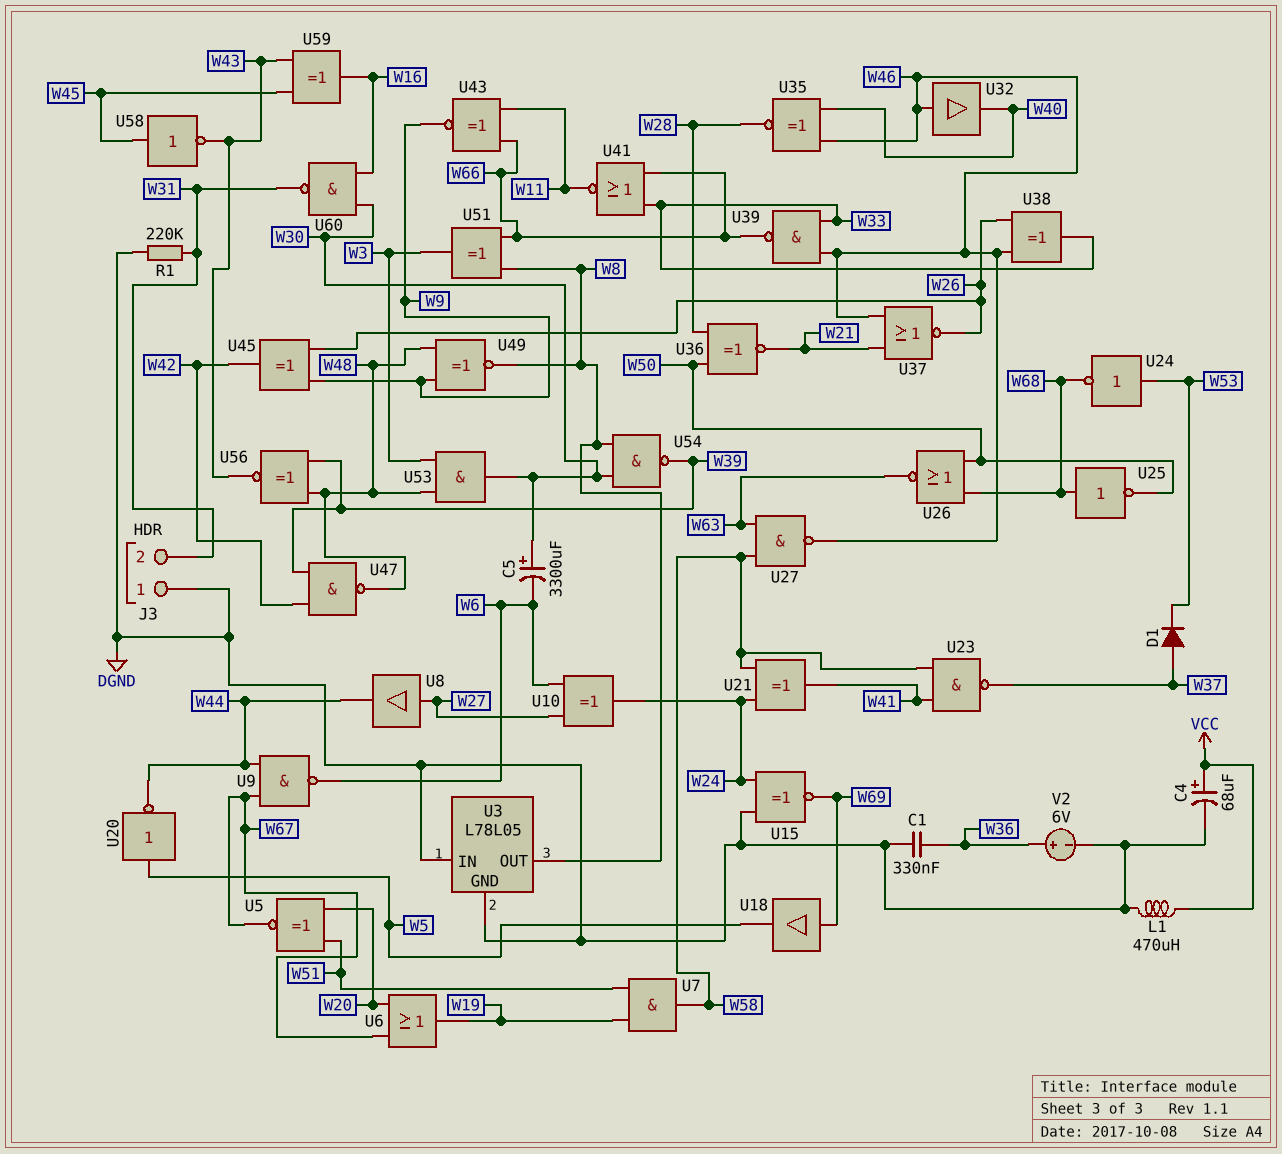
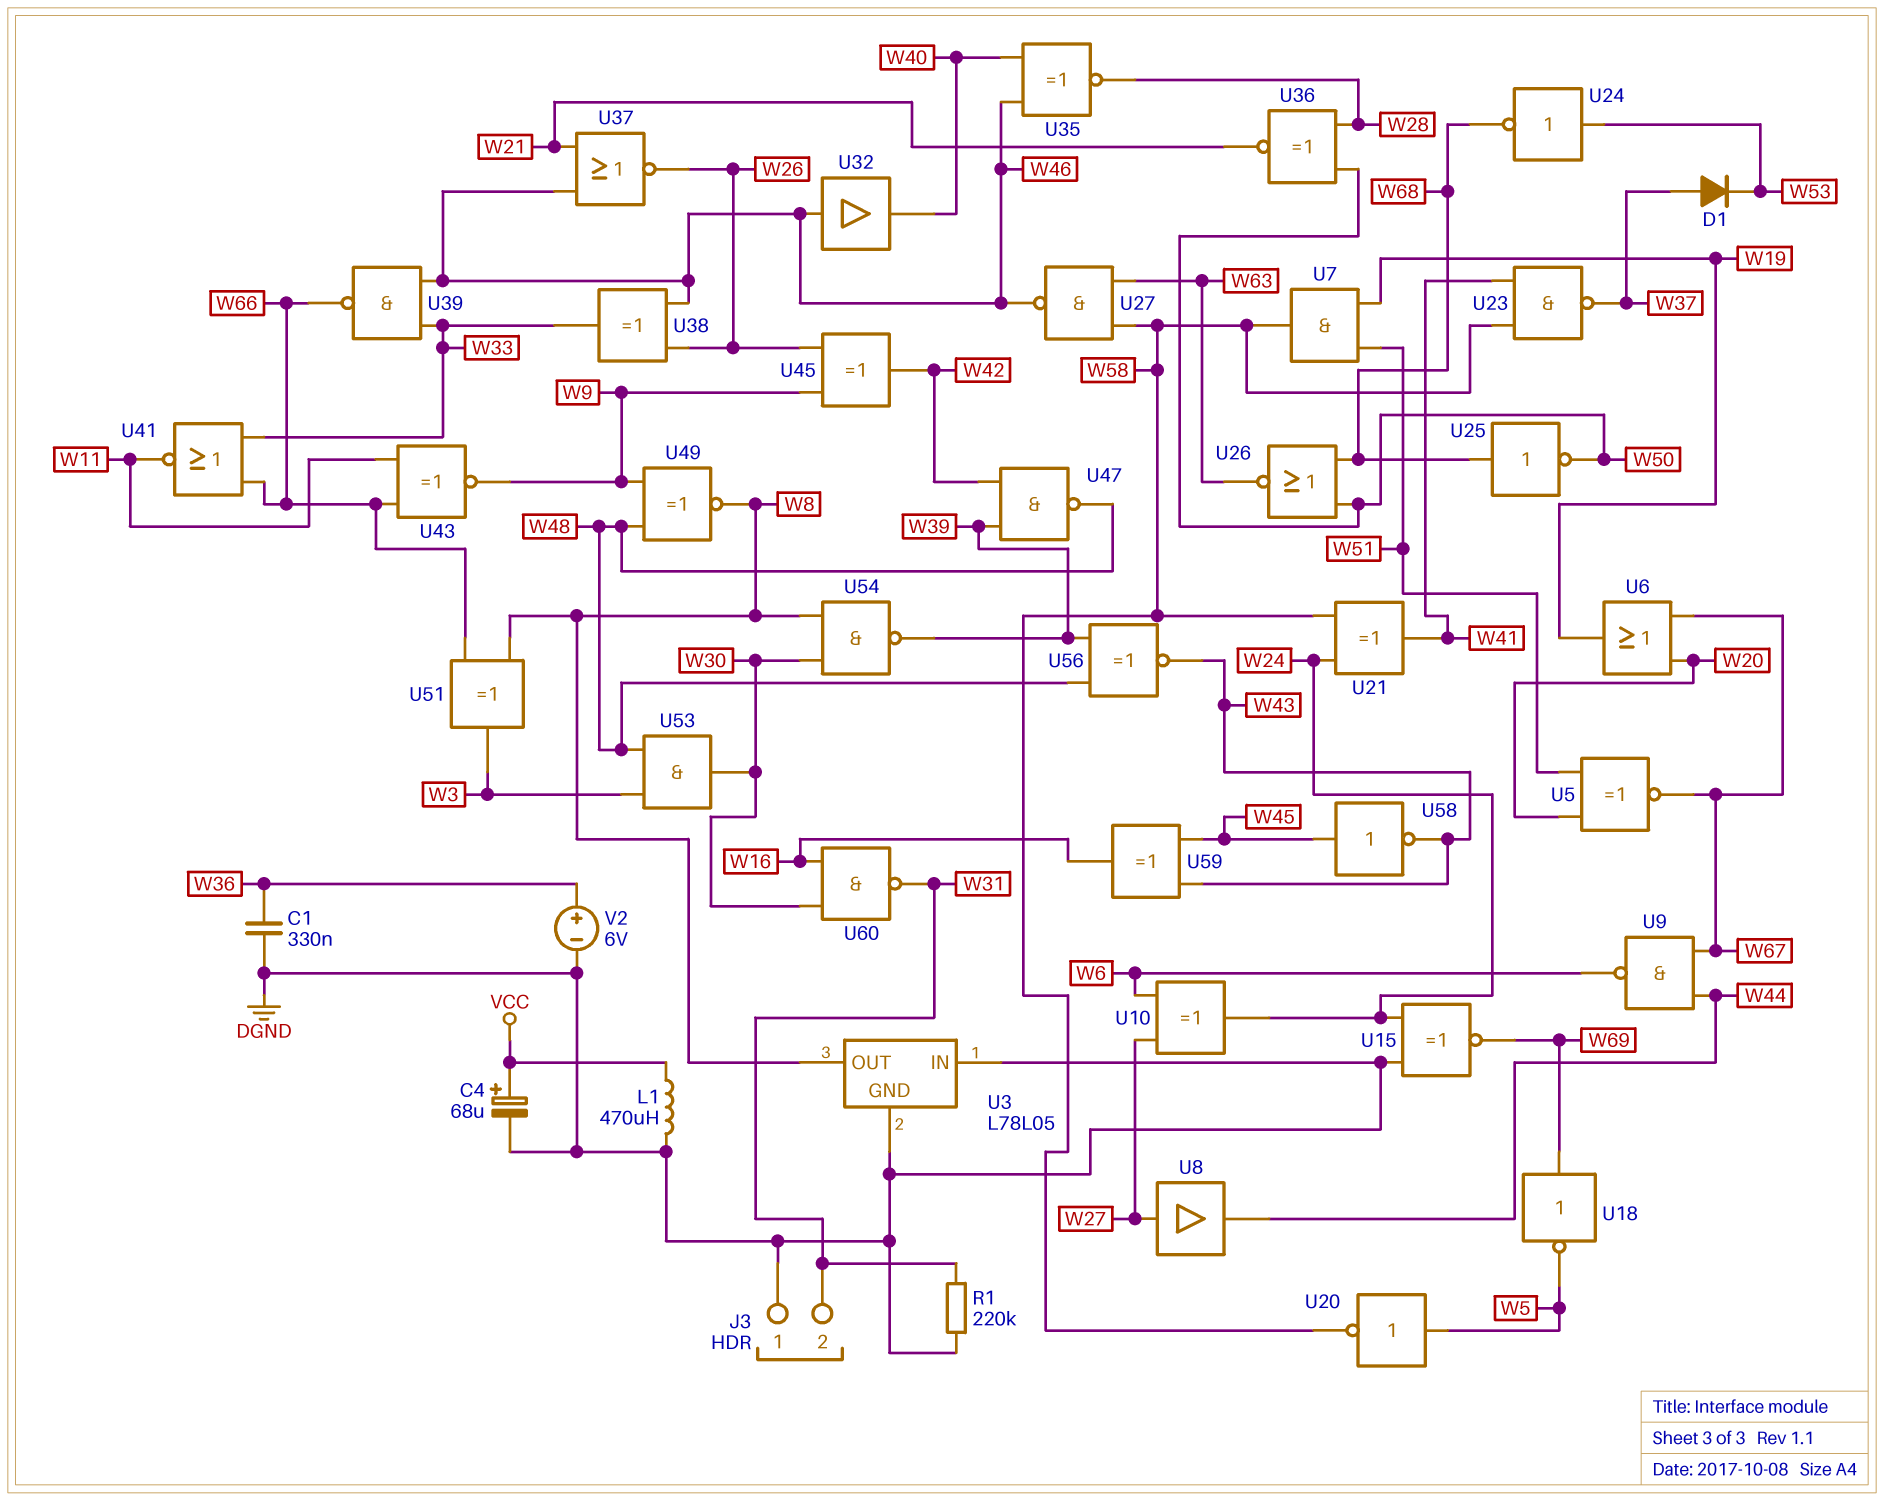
C5: 3300uF (plus W30, minus W6) -> none
U18: buffer (in W69, out W5) -> NOT (in W69, out W5)
U20: NOT (in W5, out W44) -> NOT (in W5, out W58)

